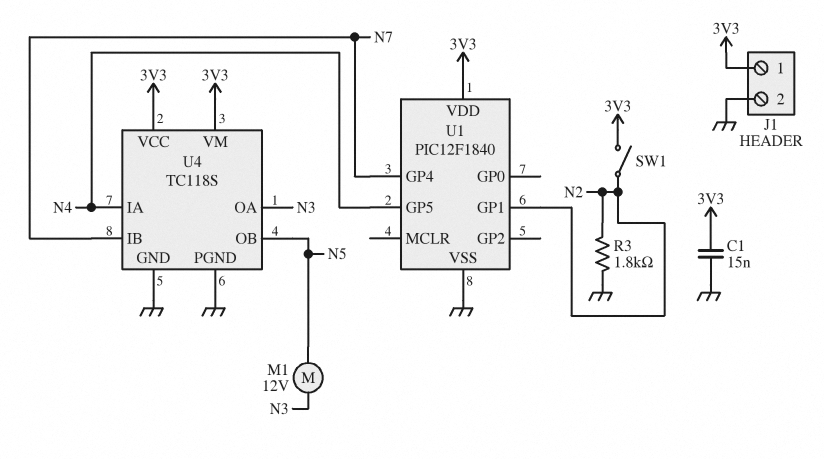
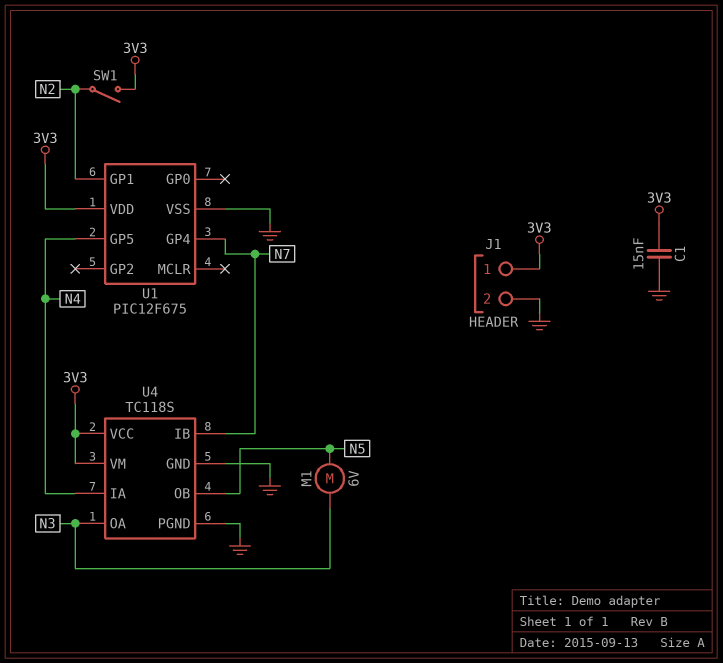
M1: motor 12V (N3, N5) -> motor 6V (N3, N5)
R3: 1.8k (GND, N2) -> none
U1: PIC12F1840 -> PIC12F675

